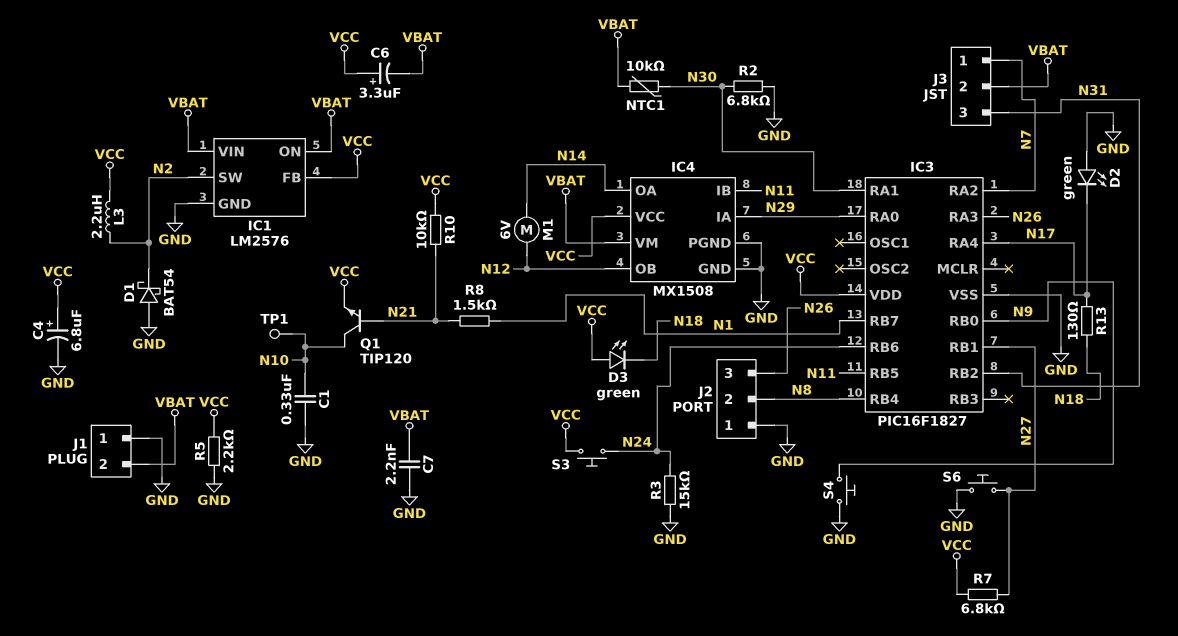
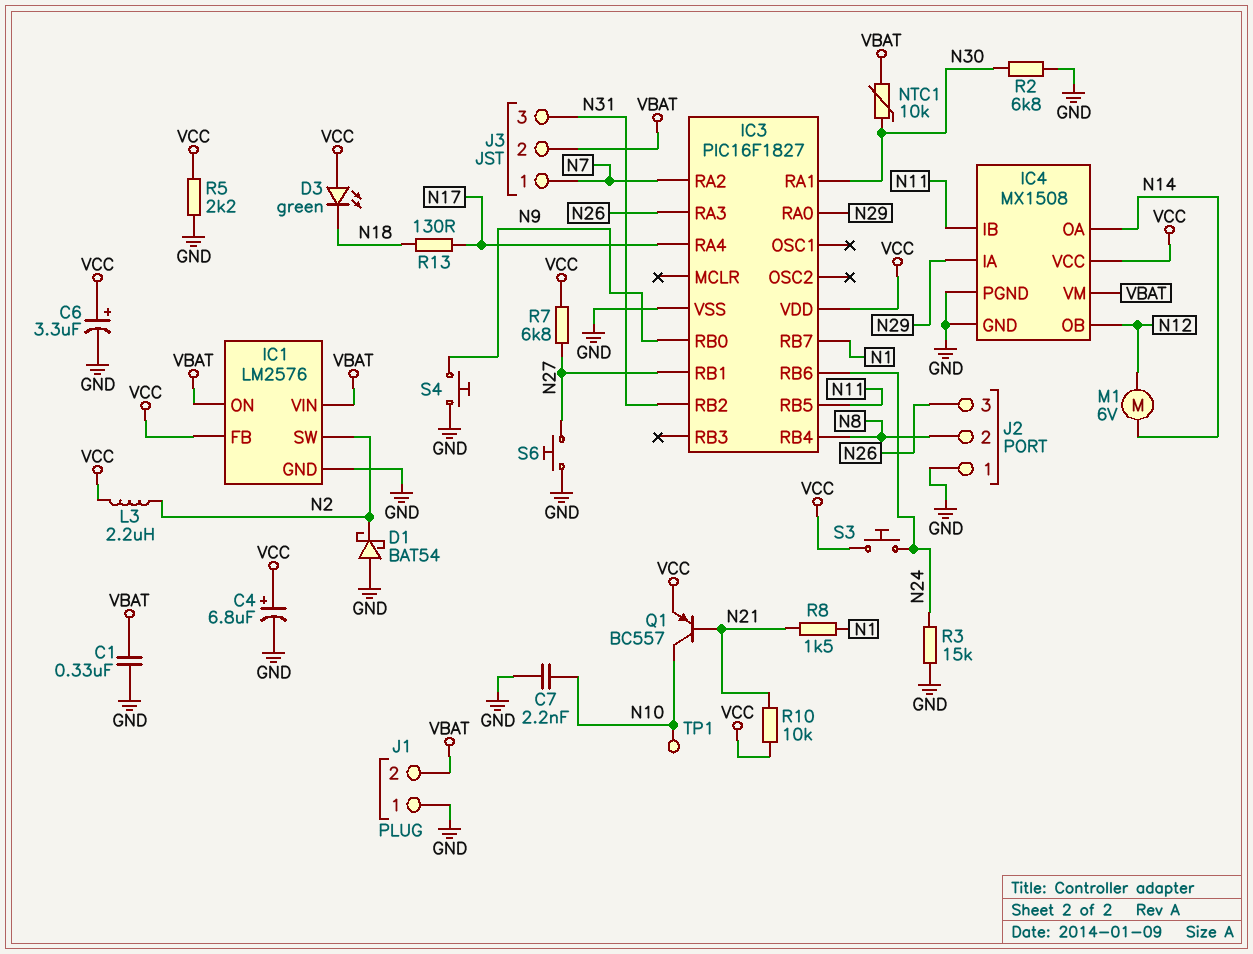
C1: 330nF (GND, N10) -> 330nF (GND, VBAT)
C6: 3.3uF (plus VCC, minus VBAT) -> 3.3uF (plus VCC, minus GND)
C7: 2.2nF (GND, VBAT) -> 2.2nF (GND, N10)
D2: LED green (A GND, K N17) -> none
Q1: NPN TIP120 (B N21, C N10, E VCC) -> PNP BC557 (B N21, C N10, E VCC)

